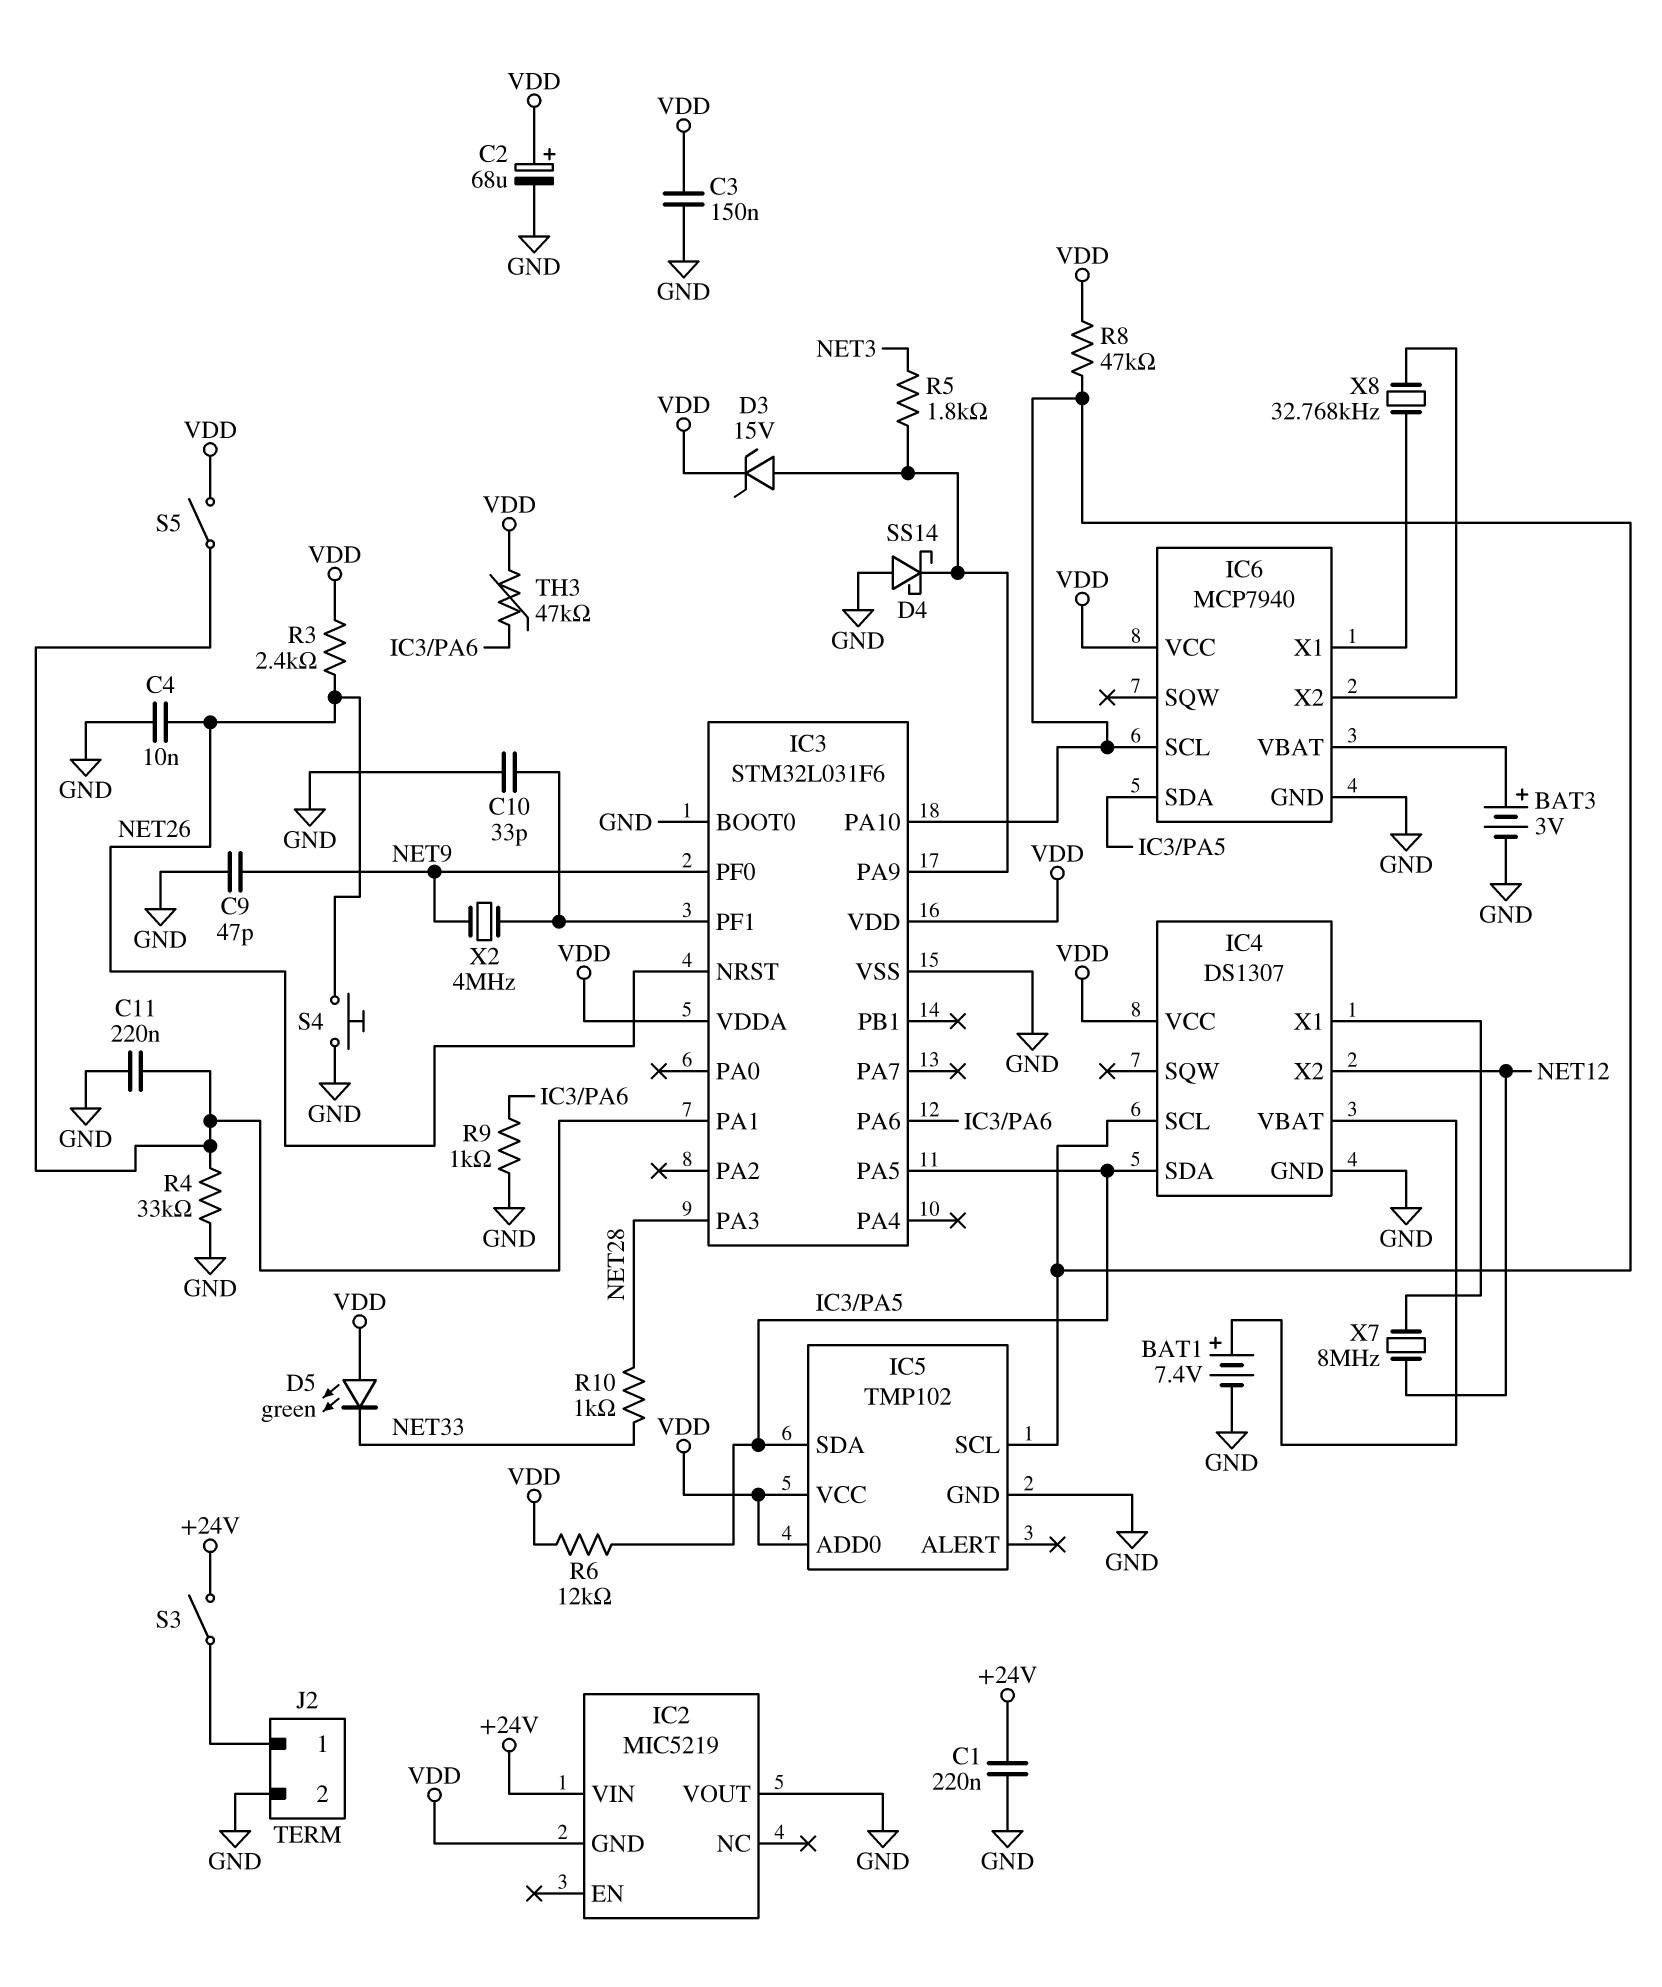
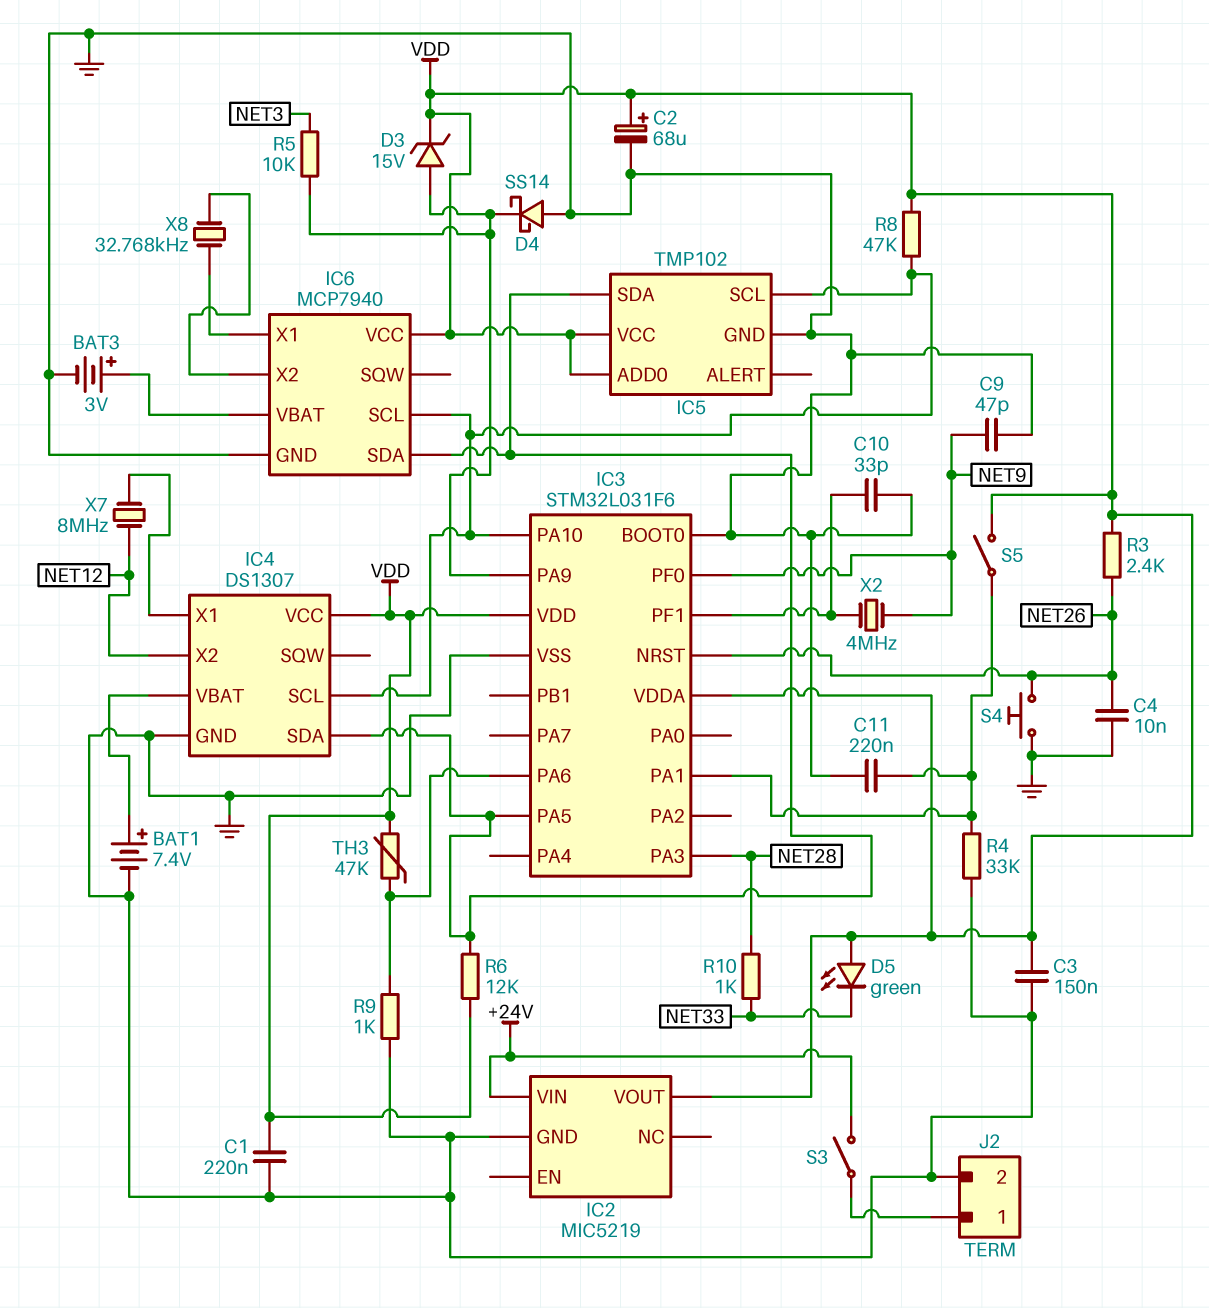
C1: 220nF (+24V, GND) -> 220nF (GND, VDD)
IC2 pin GND: VDD -> GND
IC2 pin VOUT: GND -> VDD
R5: 1.8k (IC3/PA9, NET3) -> 10k (IC3/PA9, NET3)

